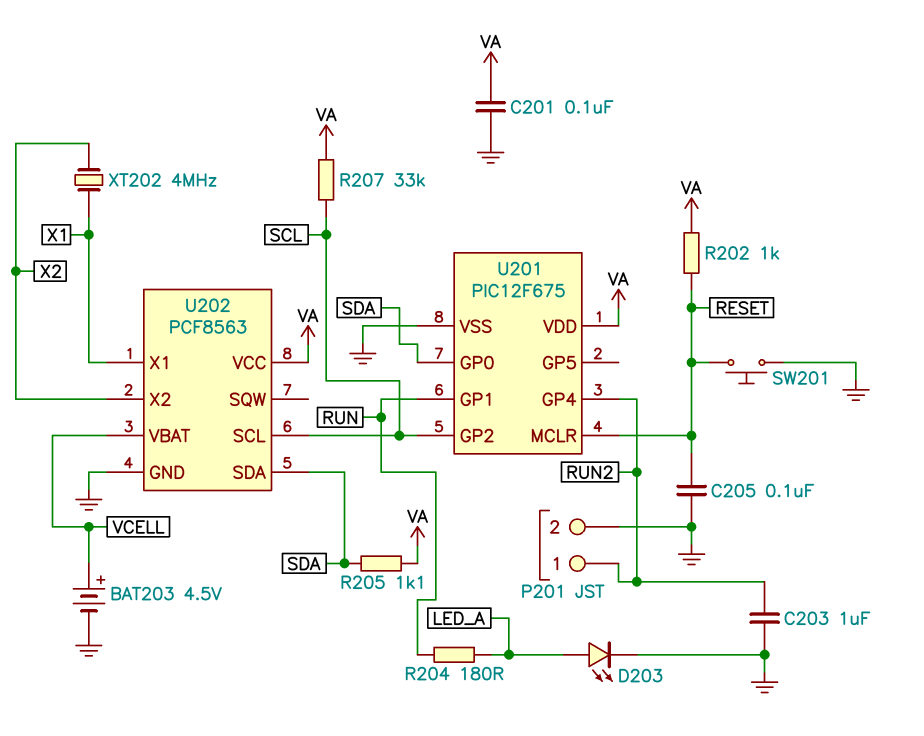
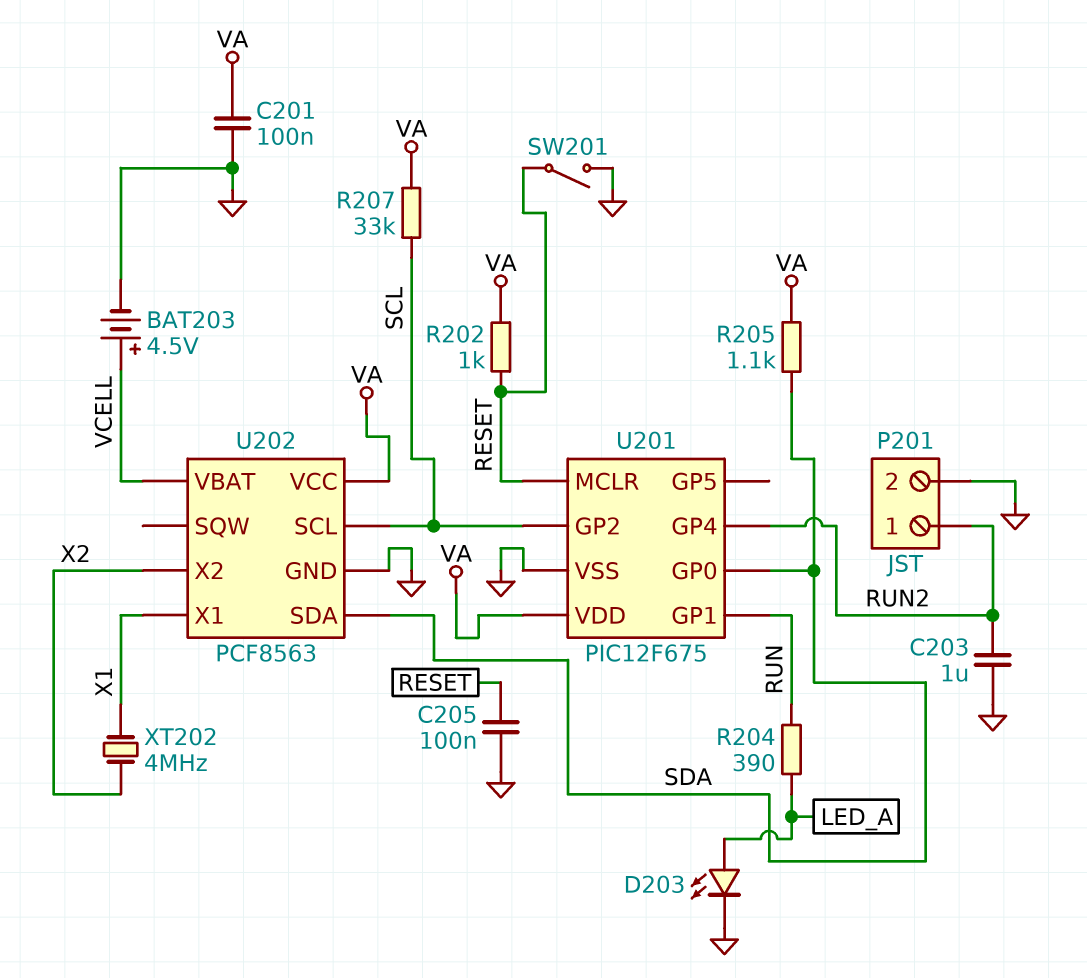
R204: 180 (LED_A, RUN) -> 390 (LED_A, RUN)
SW201: button (GND, RESET) -> switch (GND, RESET)

